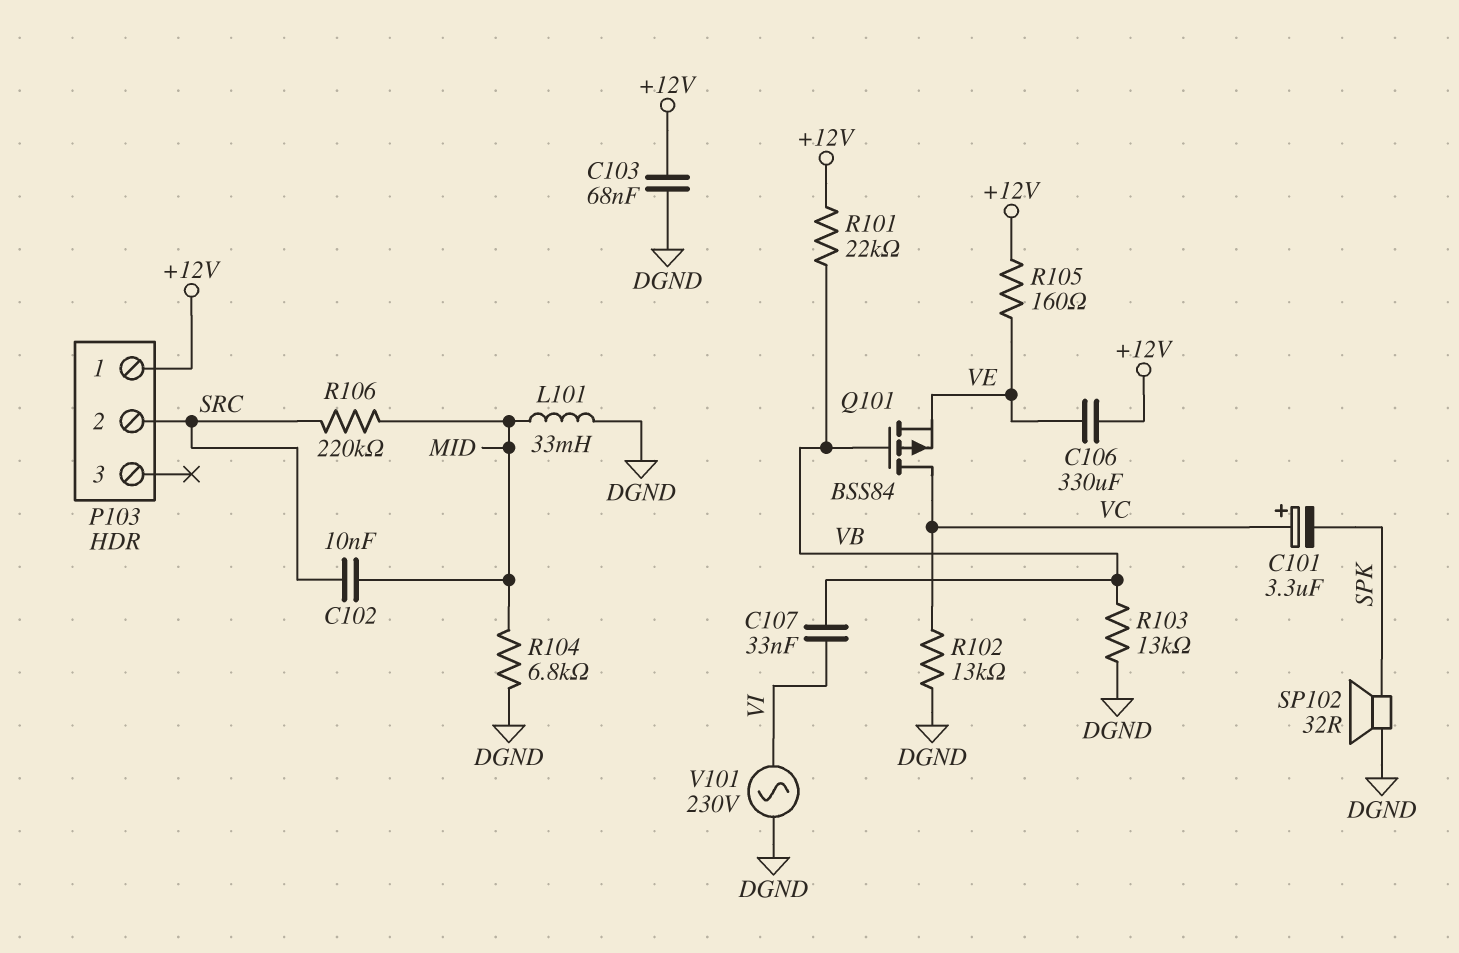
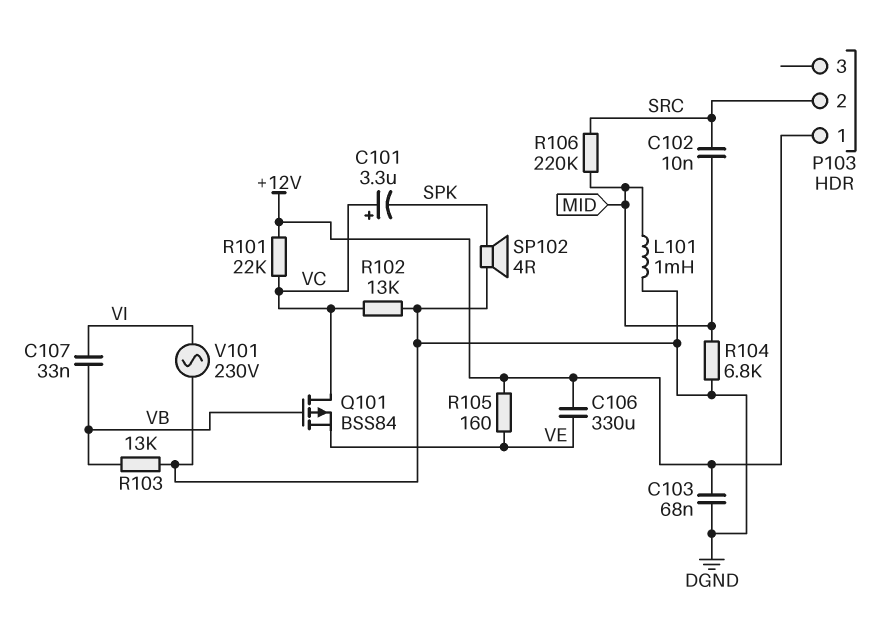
L101: 33mH (DGND, MID) -> 1mH (DGND, MID)
R101: 22k (+12V, VB) -> 22k (+12V, VC)
SP102: speaker 32R (DGND, SPK) -> speaker 4R (DGND, SPK)

